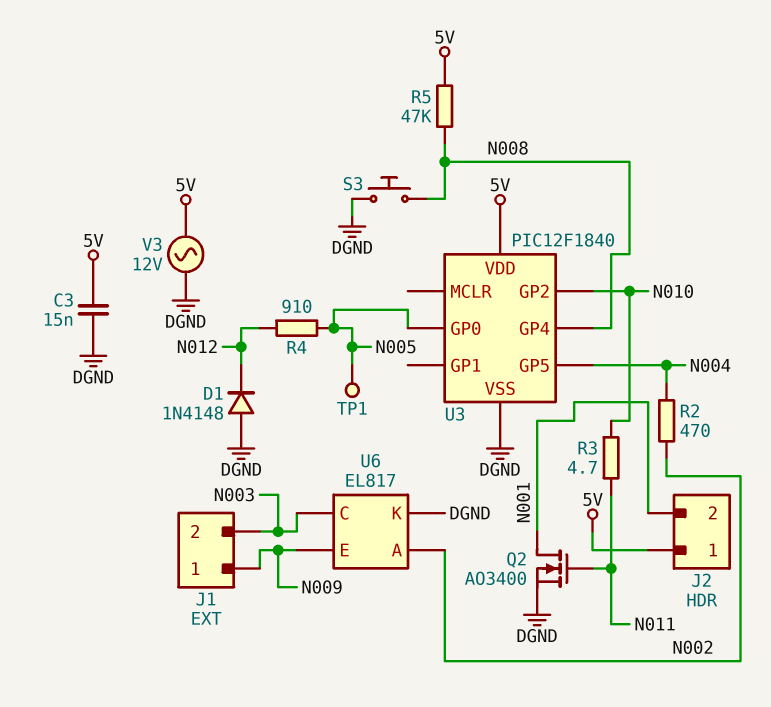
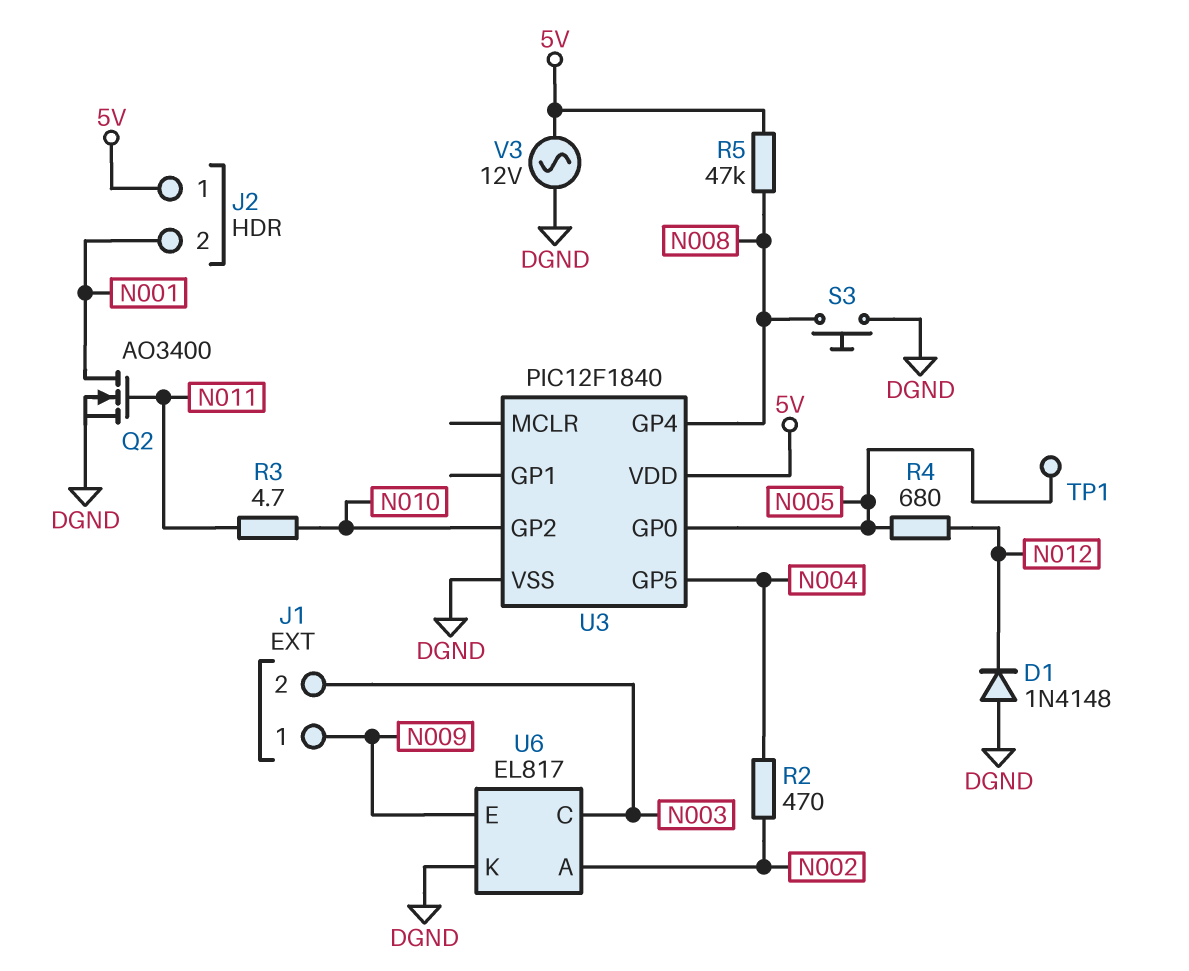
C3: 15nF (5V, DGND) -> none
R4: 910 (N005, N012) -> 680 (N005, N012)

